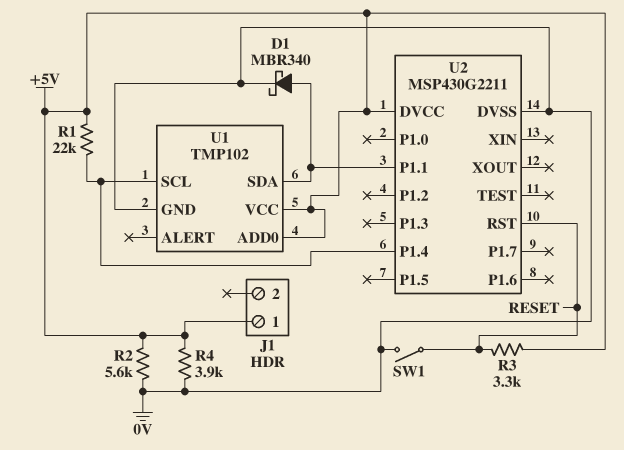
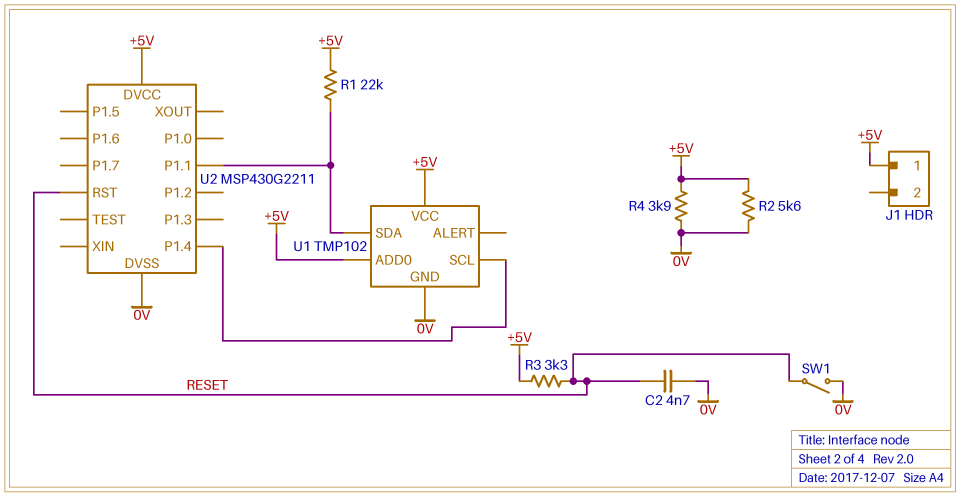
C2: none -> 4.7nF (0V, RESET)
D1: schottky MBR340 (A U1/SDA, K 0V) -> none
R1: 22k (+5V, U1/SCL) -> 22k (+5V, U1/SDA)

